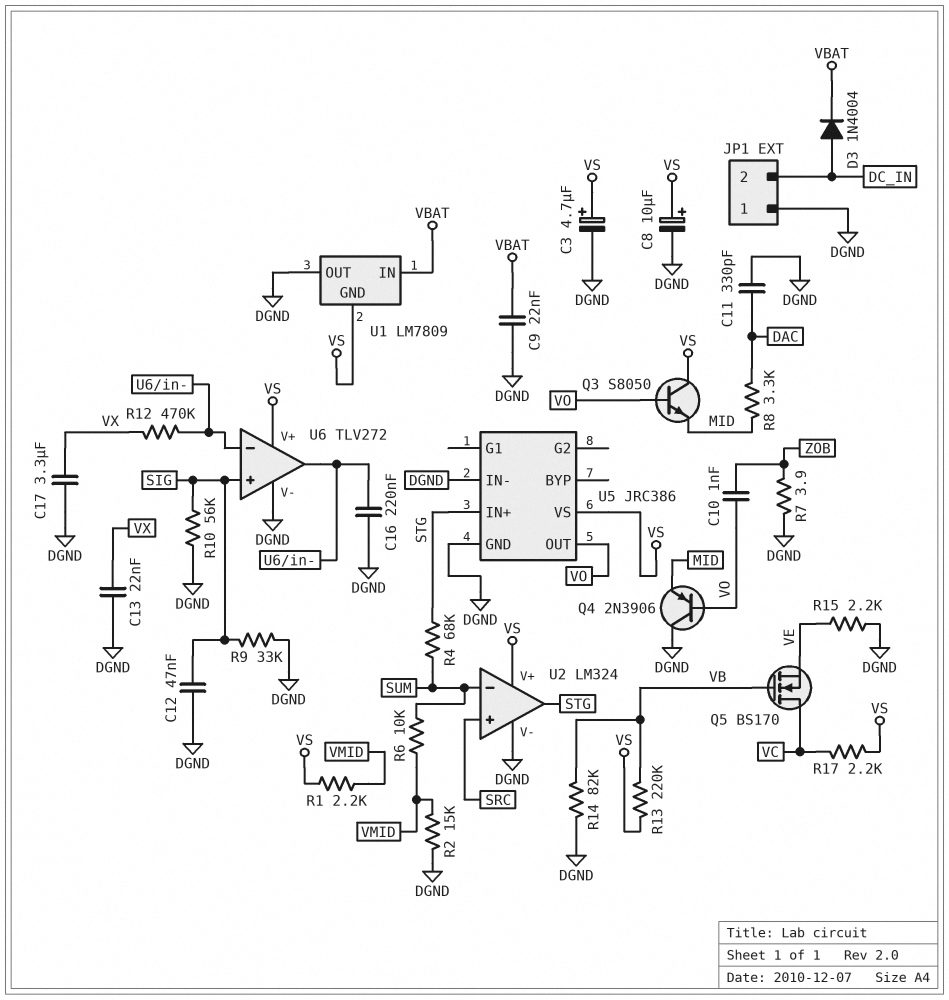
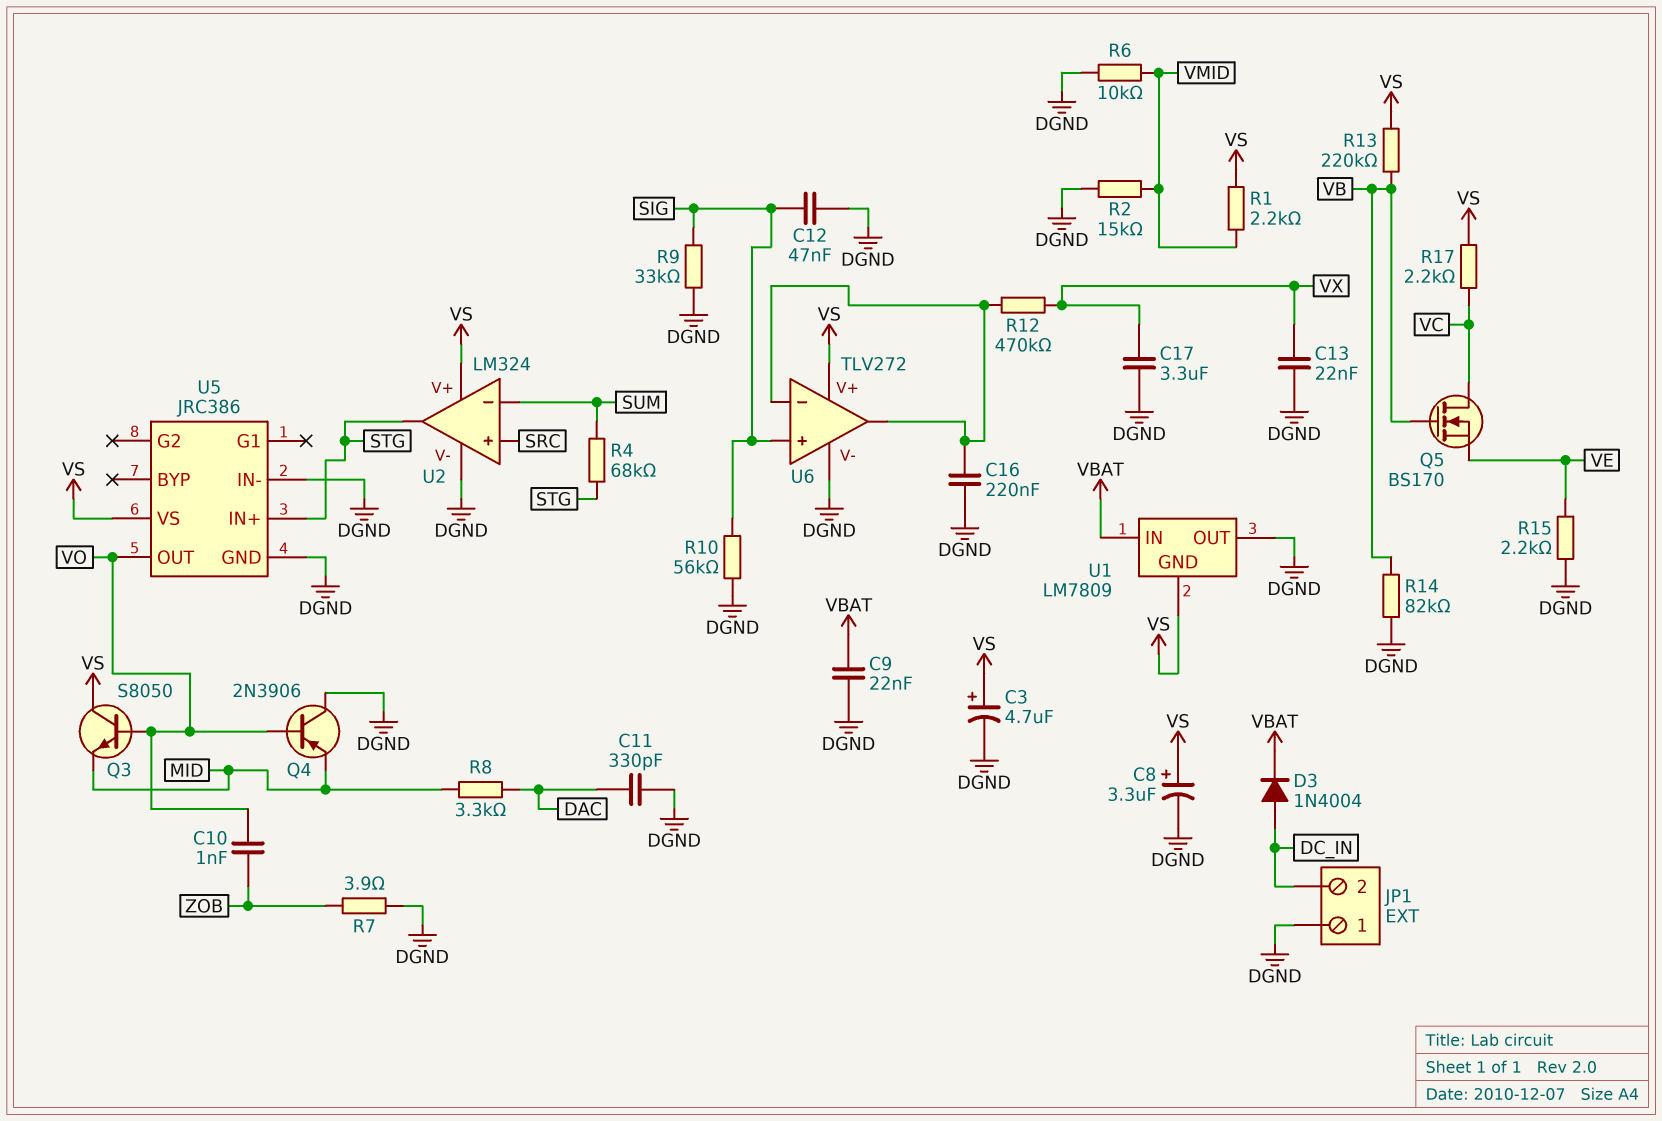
C8: 10uF (plus VS, minus DGND) -> 3.3uF (plus VS, minus DGND)
R6: 10k (SUM, VMID) -> 10k (DGND, VMID)

